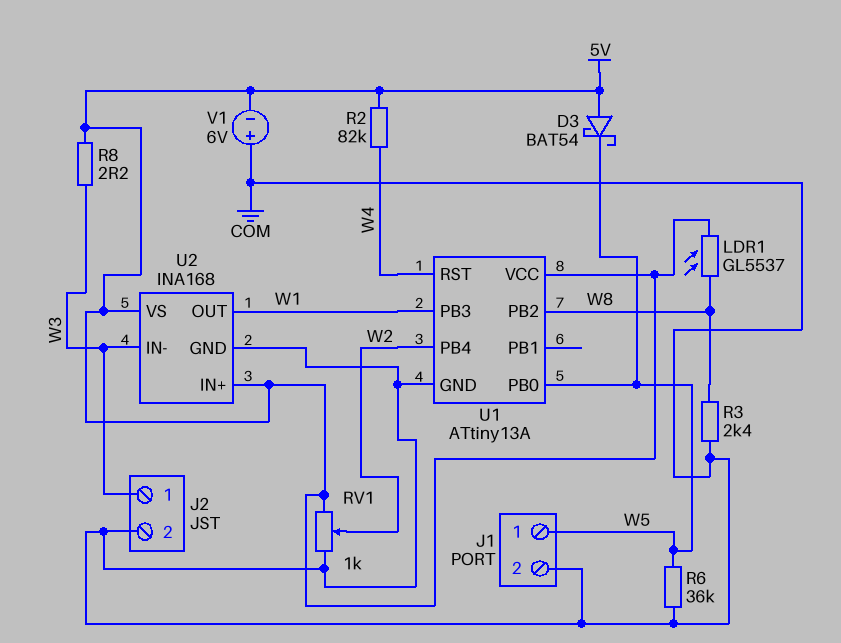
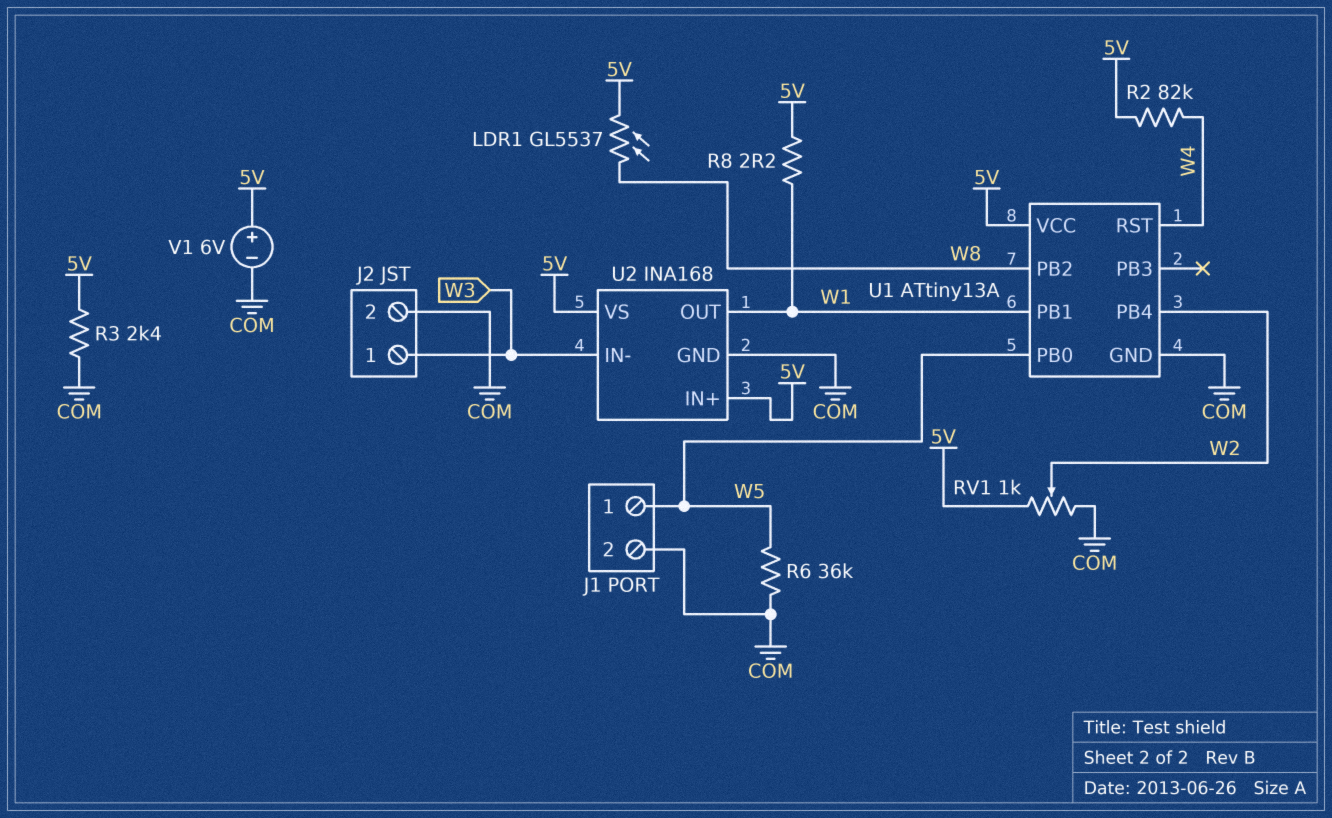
D3: schottky BAT54 (A 5V, K W5) -> none
R3: 2.4k (COM, W8) -> 2.4k (5V, COM)
R8: 2.2 (5V, W3) -> 2.2 (5V, W1)
U1 pin PB1: none -> W1
U1 pin PB3: W1 -> none
V1: 6V (plus COM, minus 5V) -> 6V (plus 5V, minus COM)

